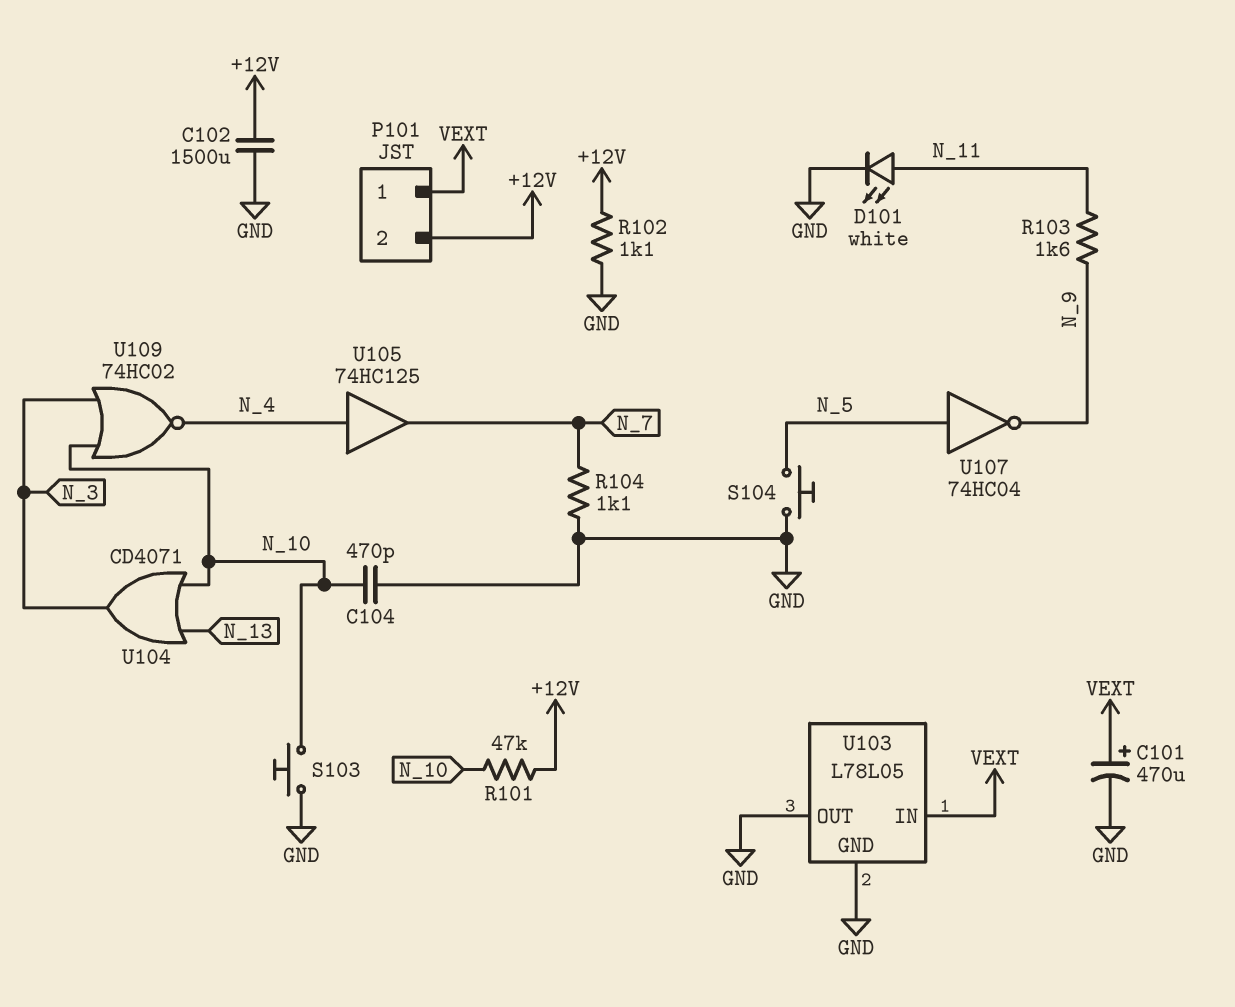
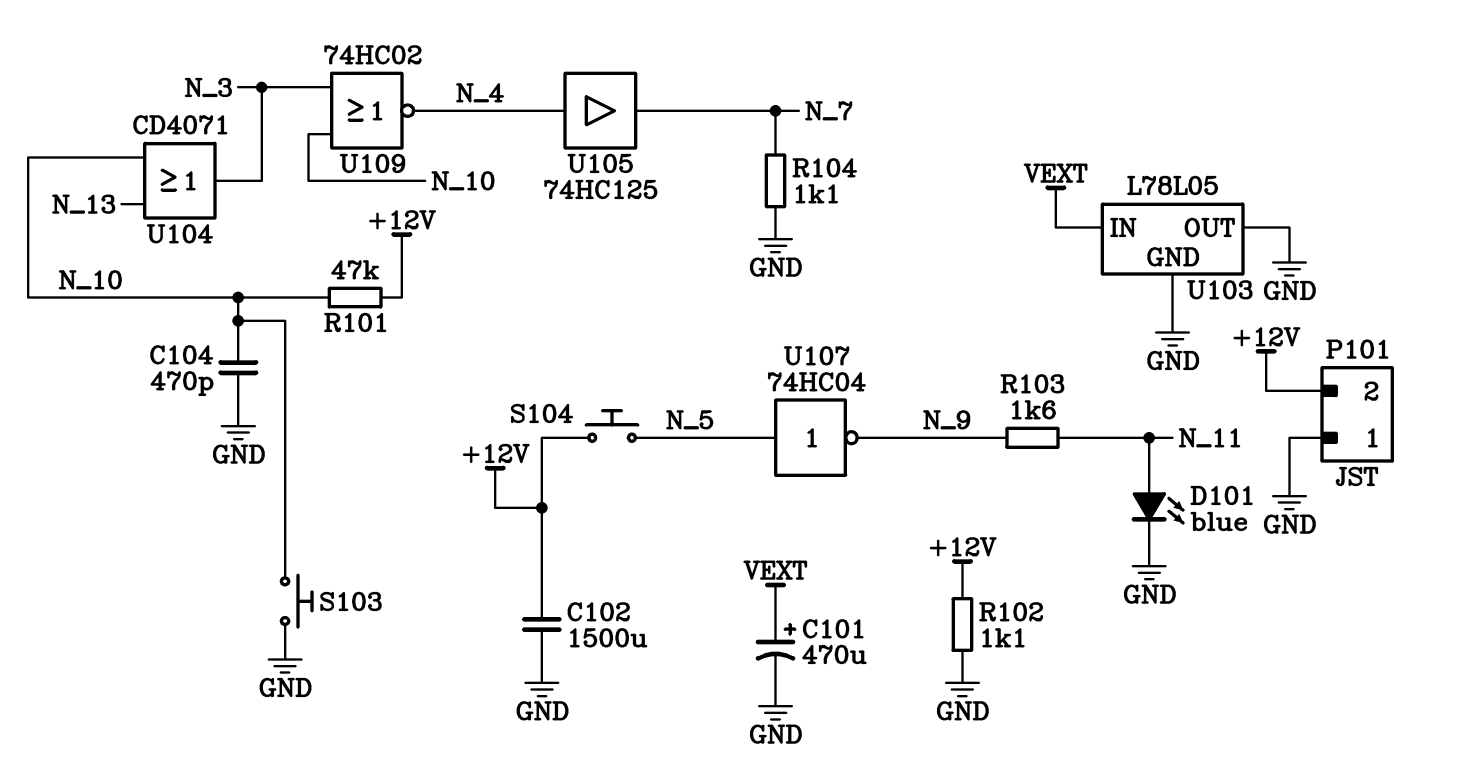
D101: LED white (A N_11, K GND) -> LED blue (A N_11, K GND)
P101 pin 1: VEXT -> GND
S104: button (GND, N_5) -> button (+12V, N_5)

